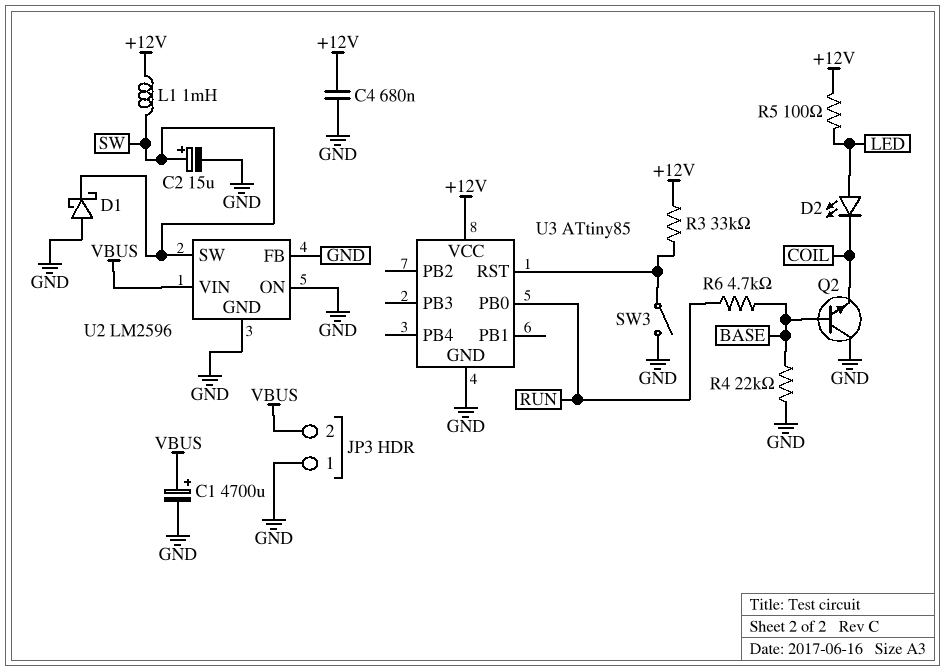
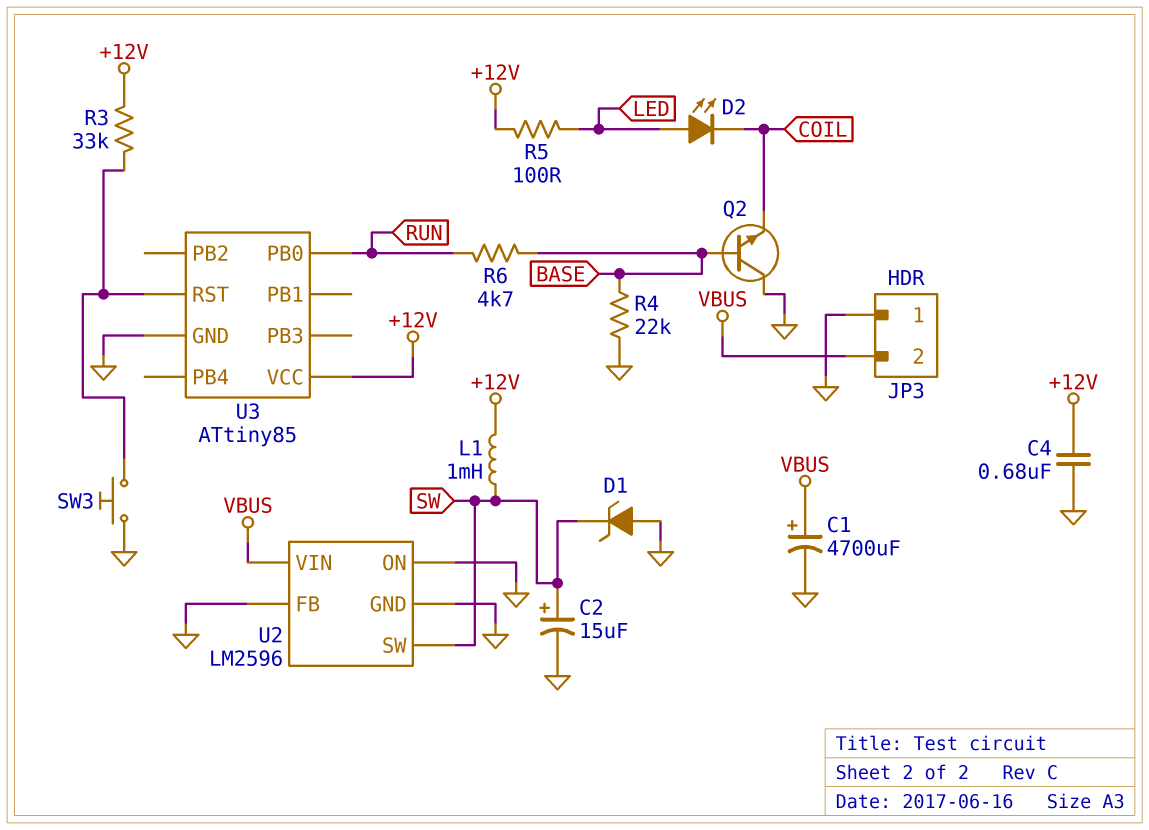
D1: schottky (A GND, K SW) -> zener (A GND, K SW)
SW3: switch (GND, U3/RST) -> button (GND, U3/RST)

